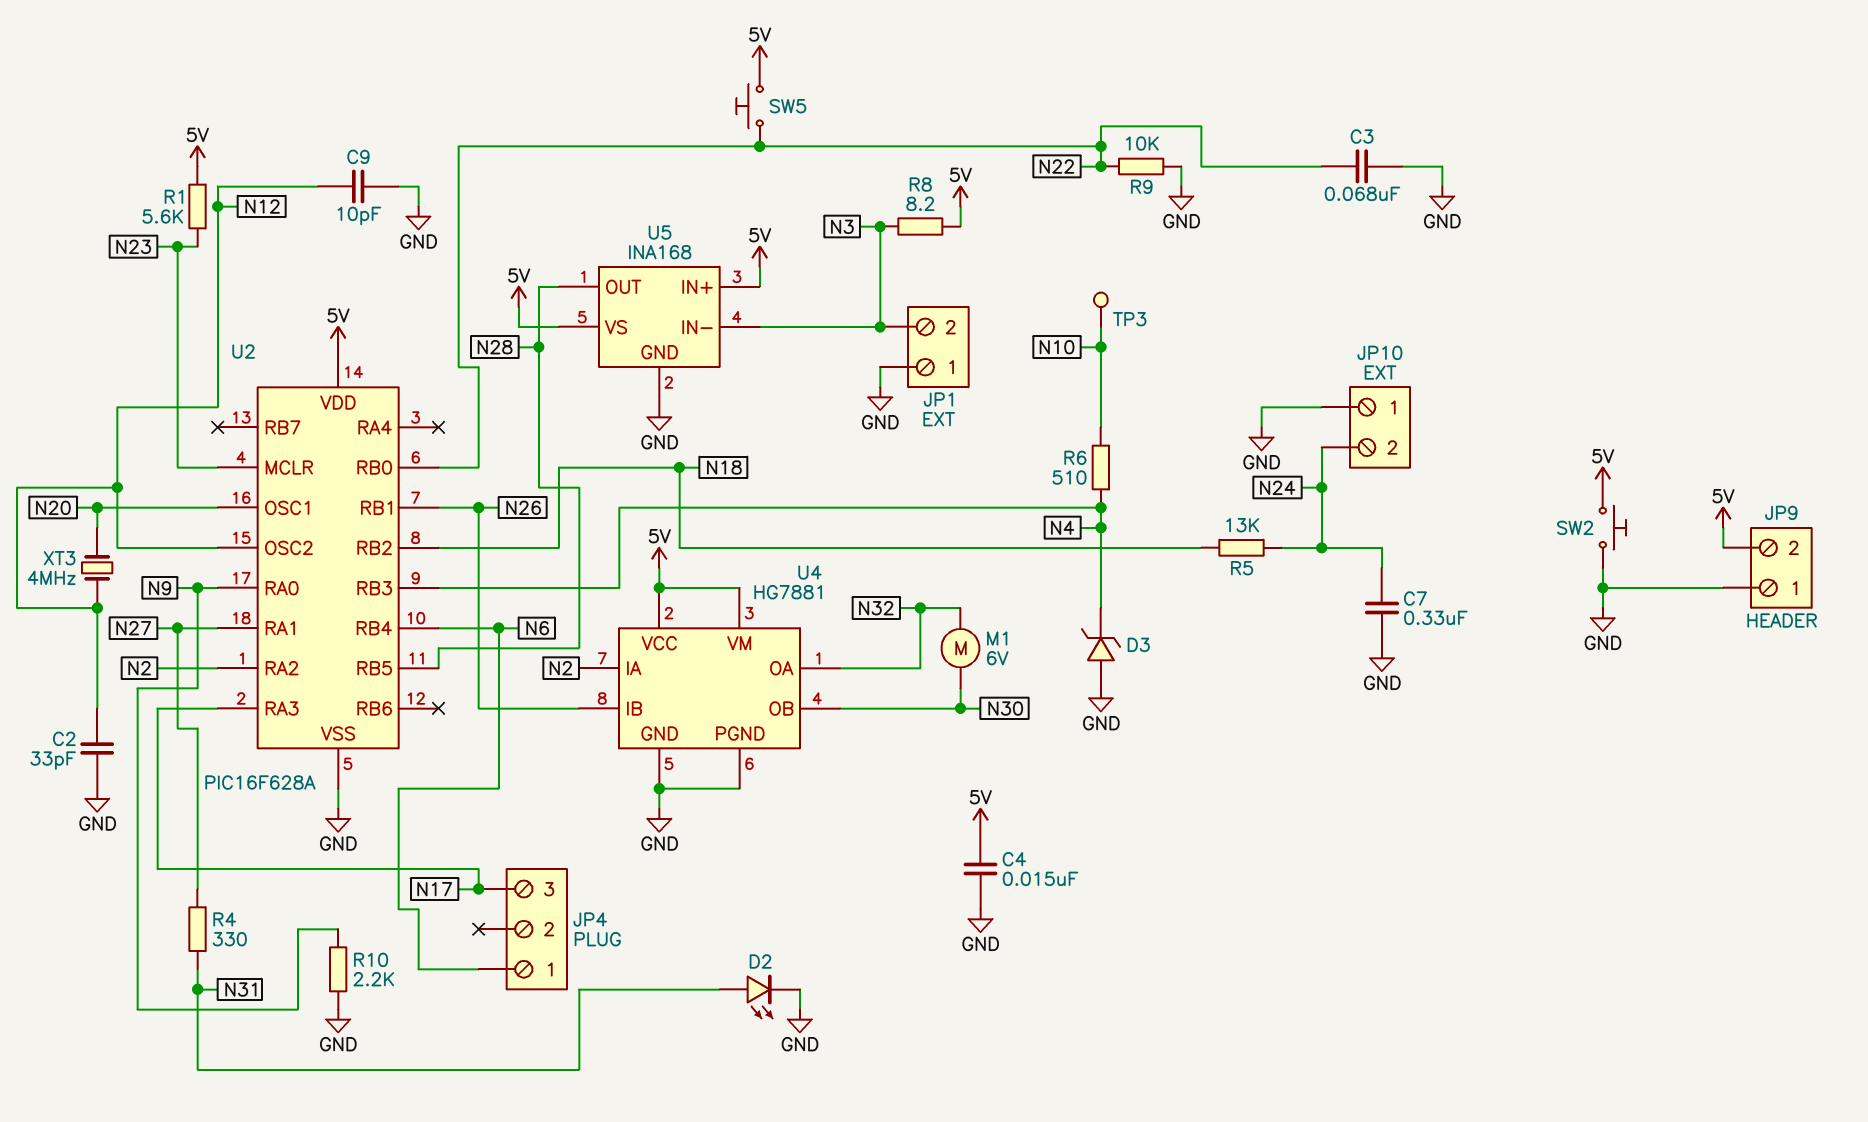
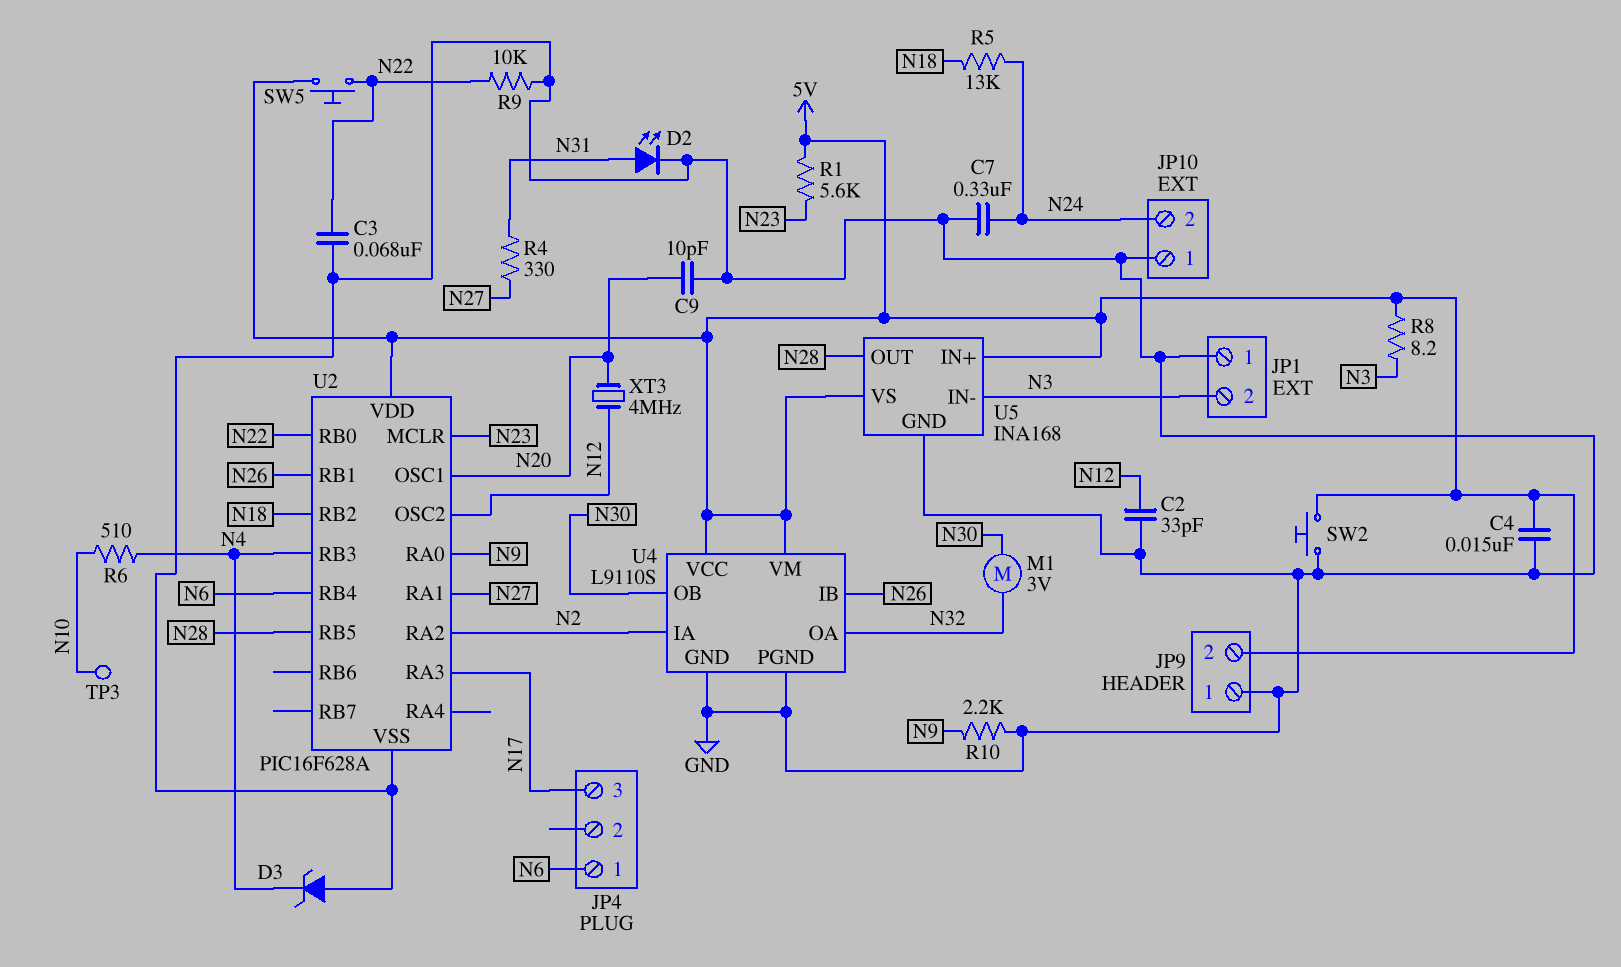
C9: 10pF (GND, N12) -> 10pF (GND, N20)
M1: motor 6V (N30, N32) -> motor 3V (N30, N32)
U4: HG7881 -> L9110S

